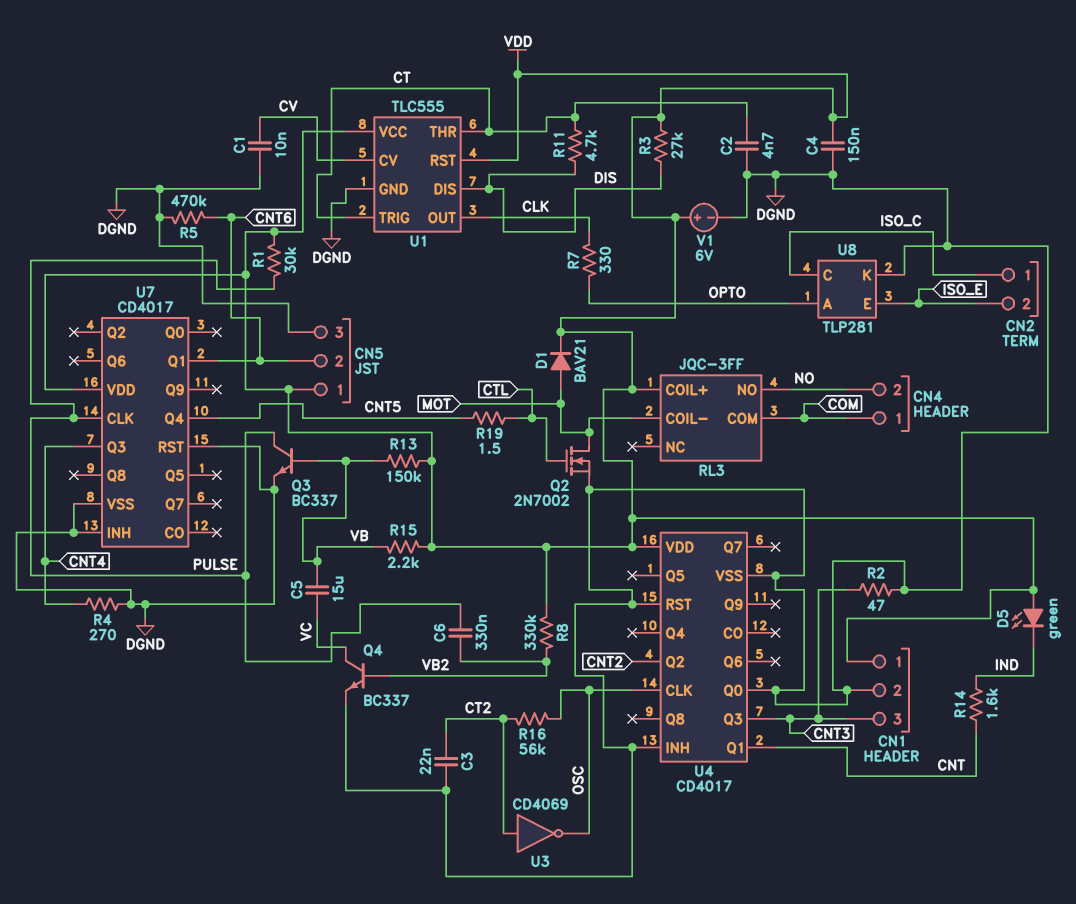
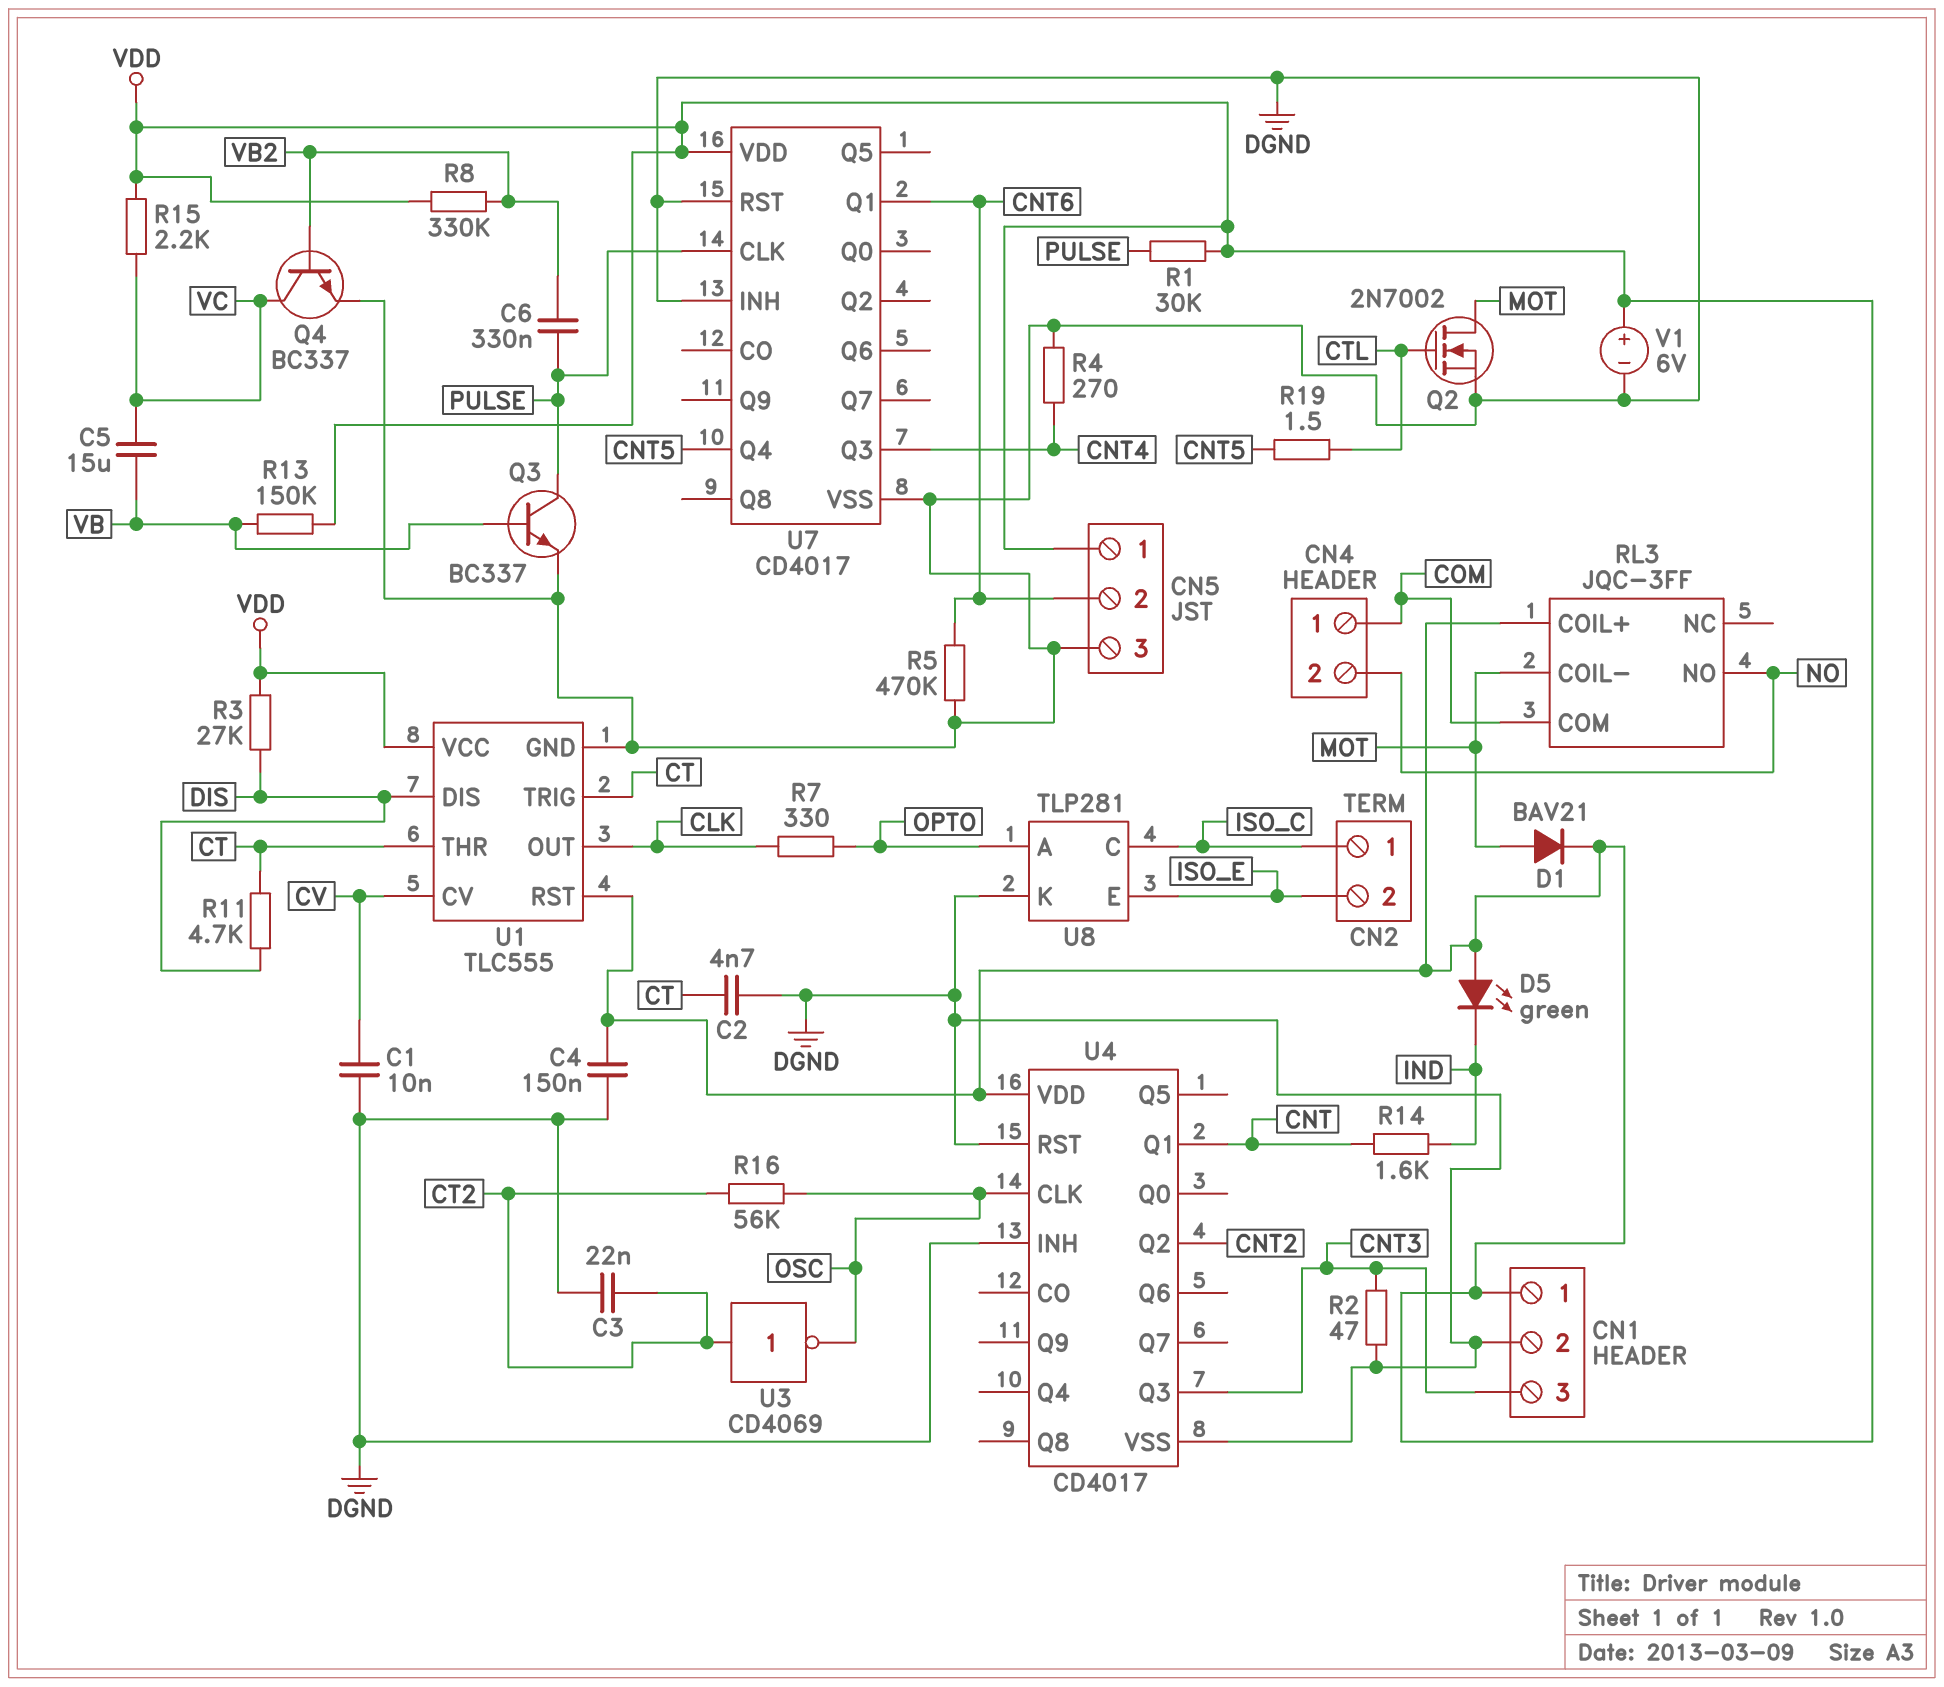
R15: 2.2k (VB, VDD) -> 2.2k (VC, VDD)
U4 pin Q0: DGND -> none

